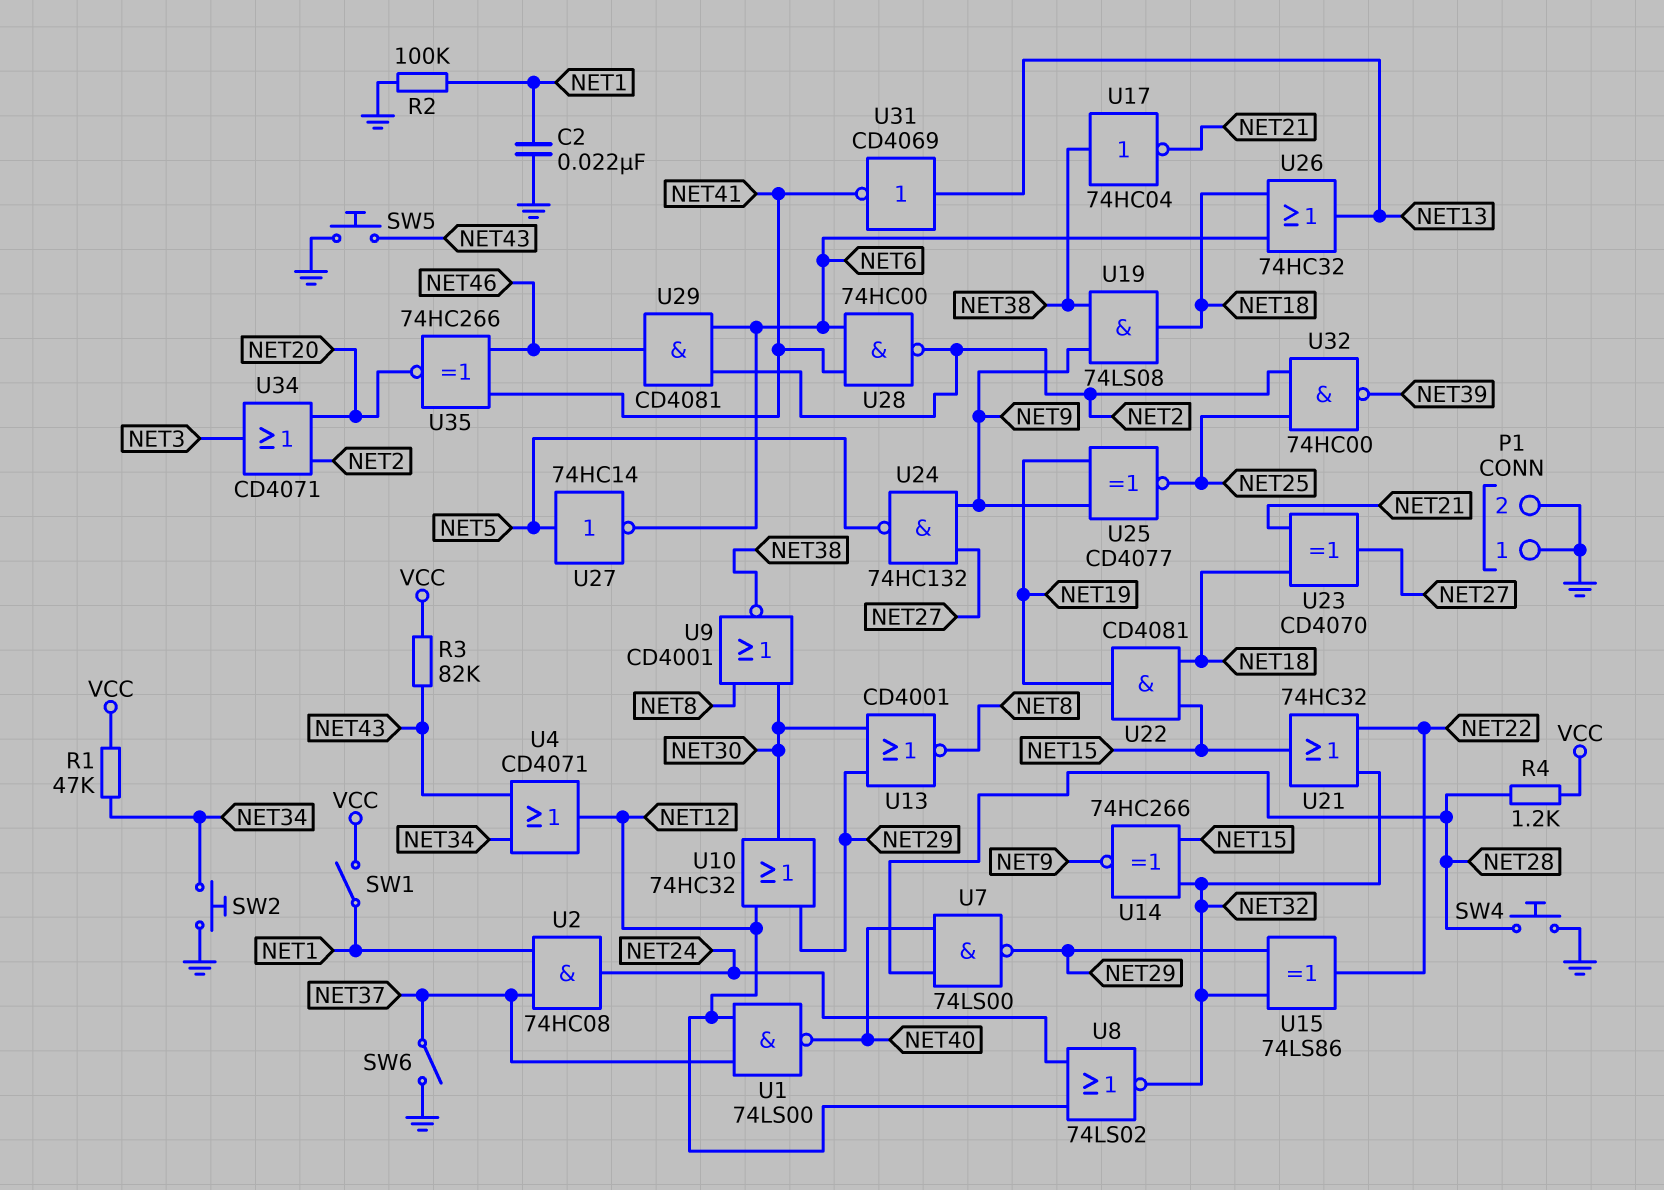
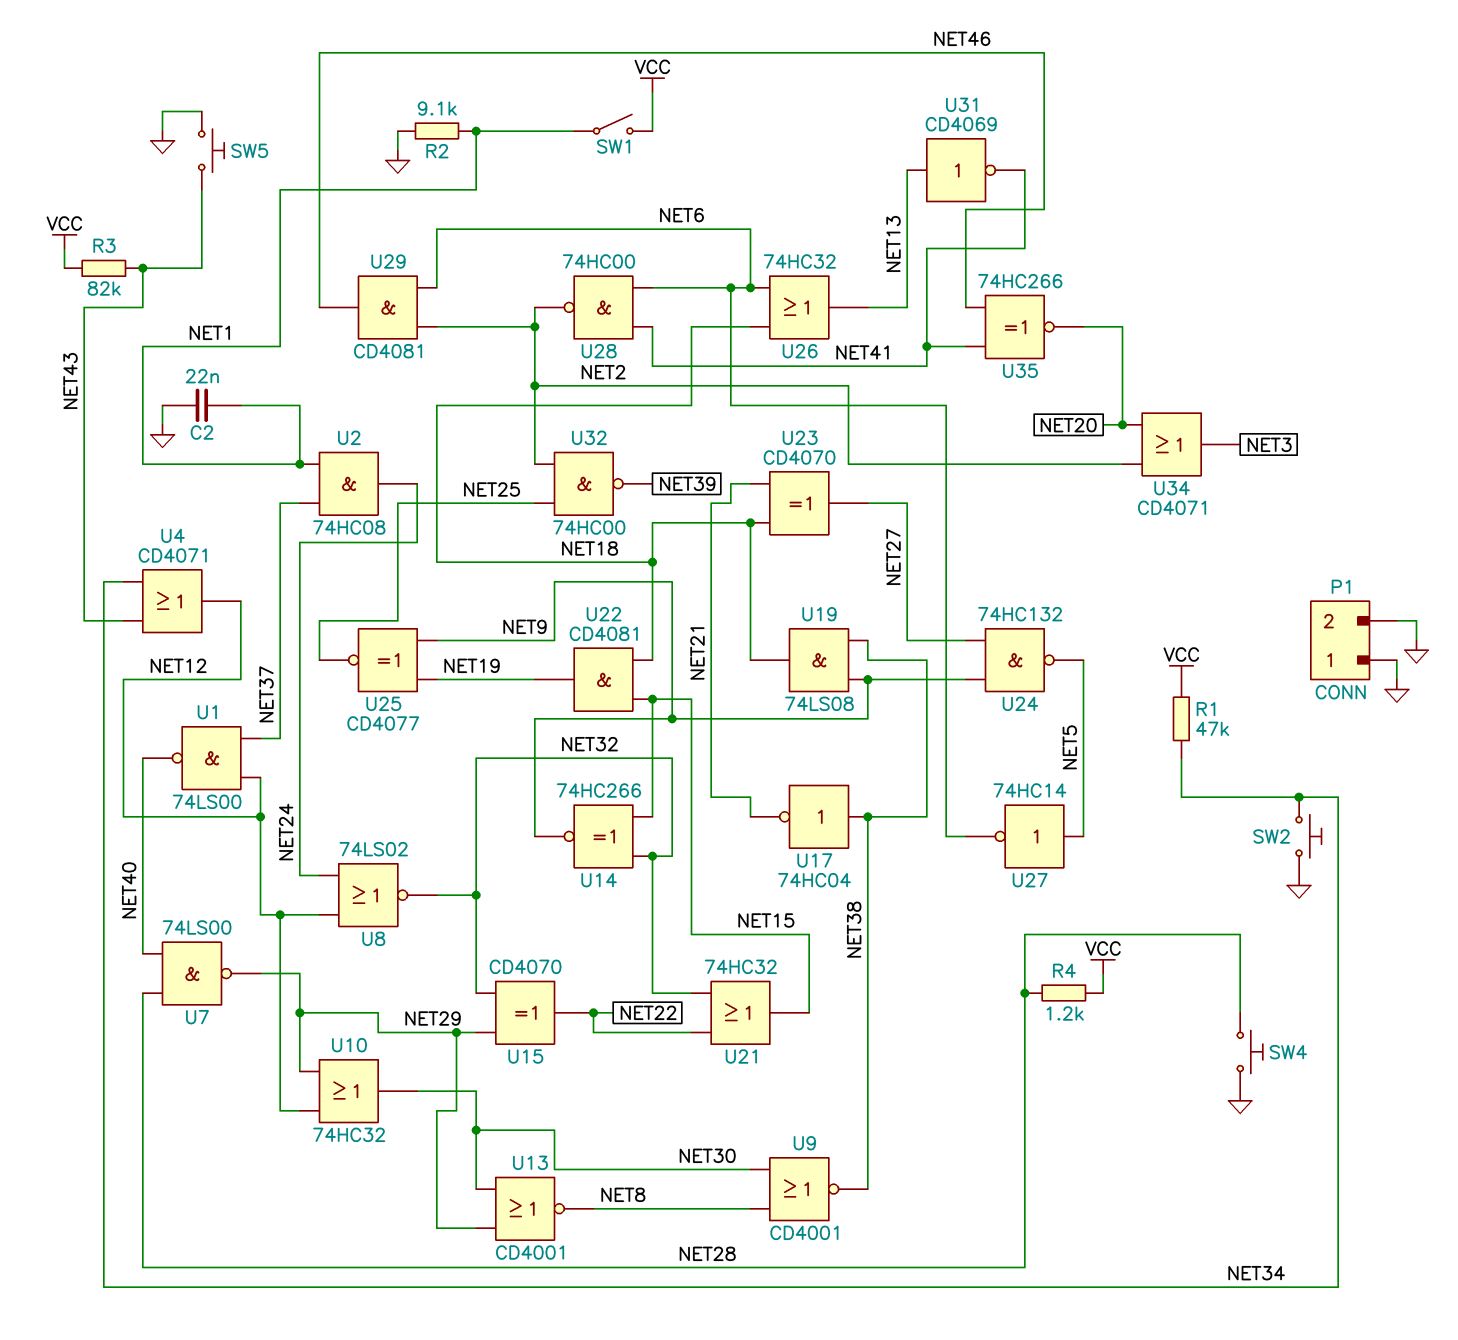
R2: 100k (GND, NET1) -> 9.1k (GND, NET1)
SW6: switch (GND, NET37) -> none
U15: XOR 74LS86 (in NET29, in NET32, out NET22) -> XOR CD4070 (in NET29, in NET32, out NET22)

